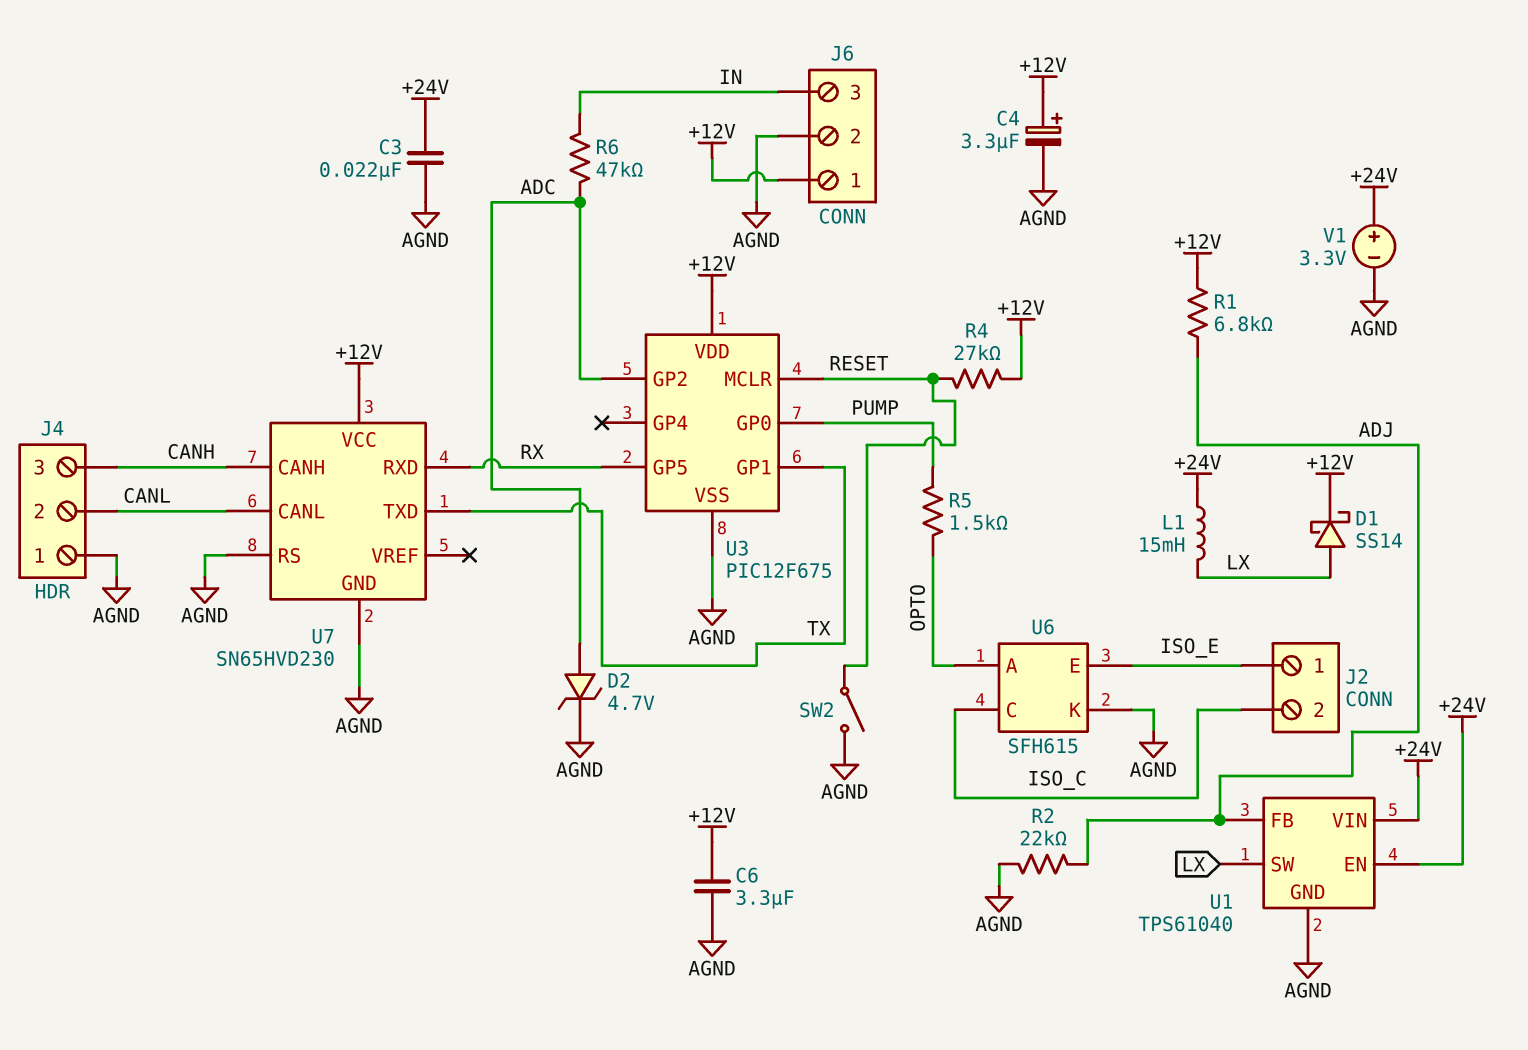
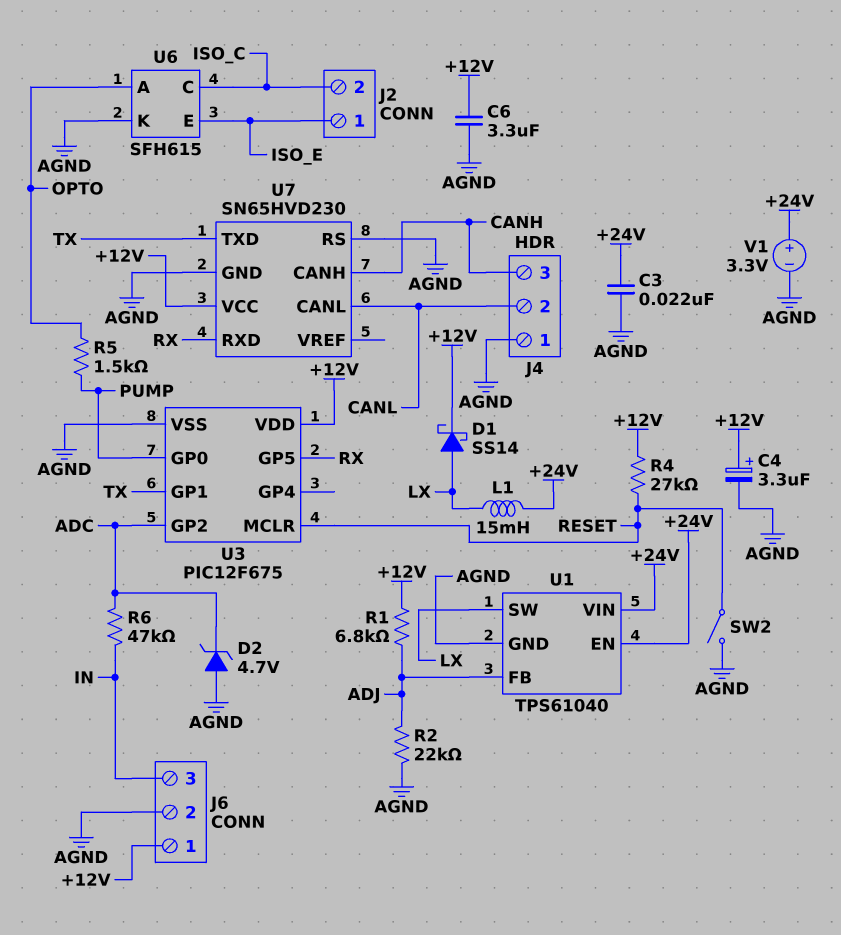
D2: zener 4.7V (A ADC, K AGND) -> zener 4.7V (A AGND, K ADC)

